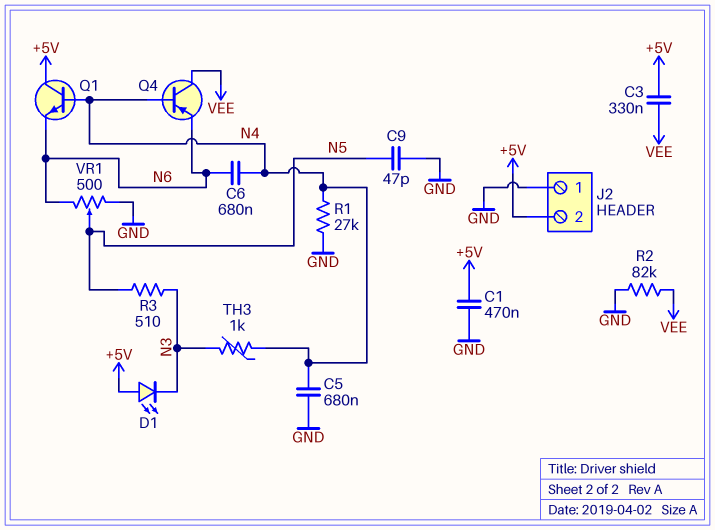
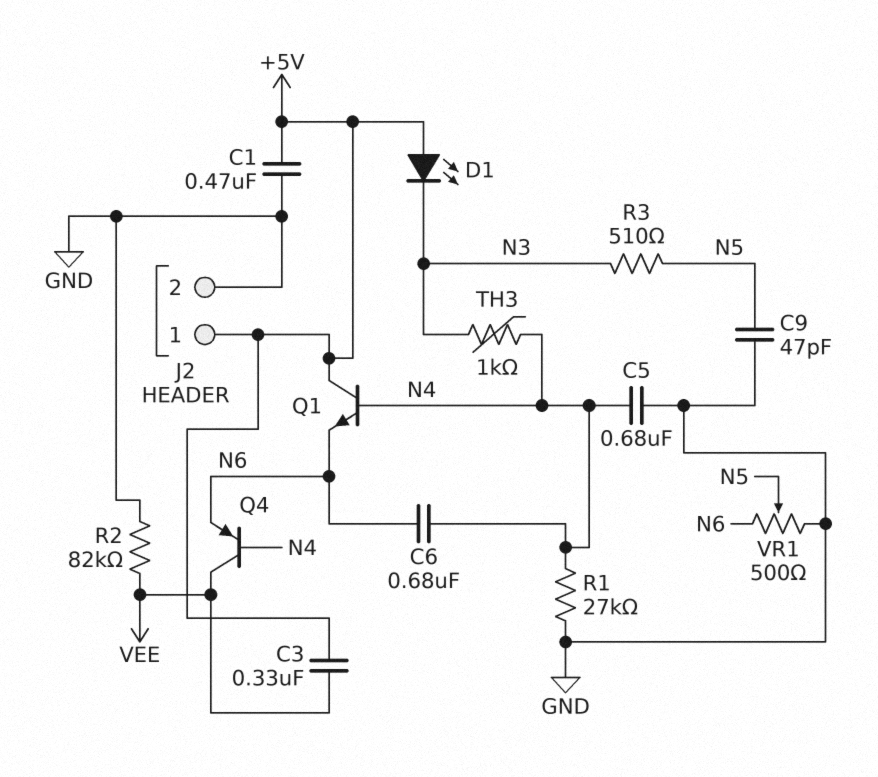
J2 pin 1: GND -> +5V
J2 pin 2: +5V -> GND

